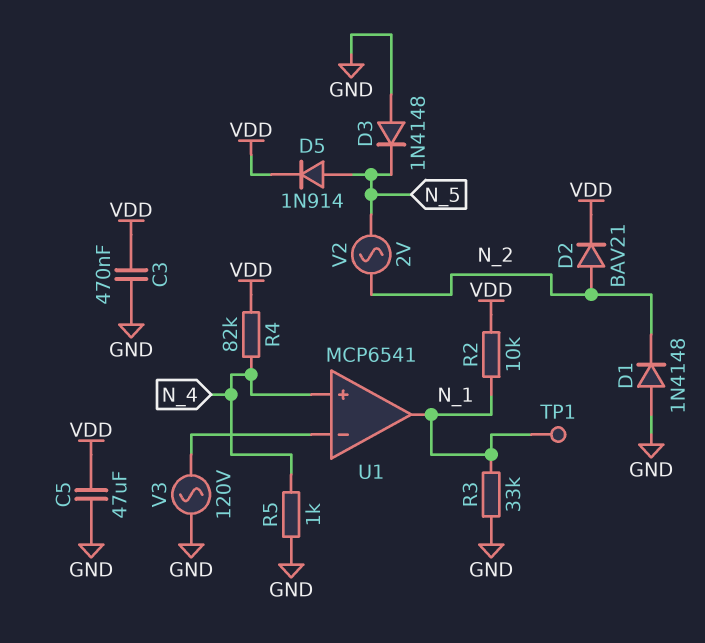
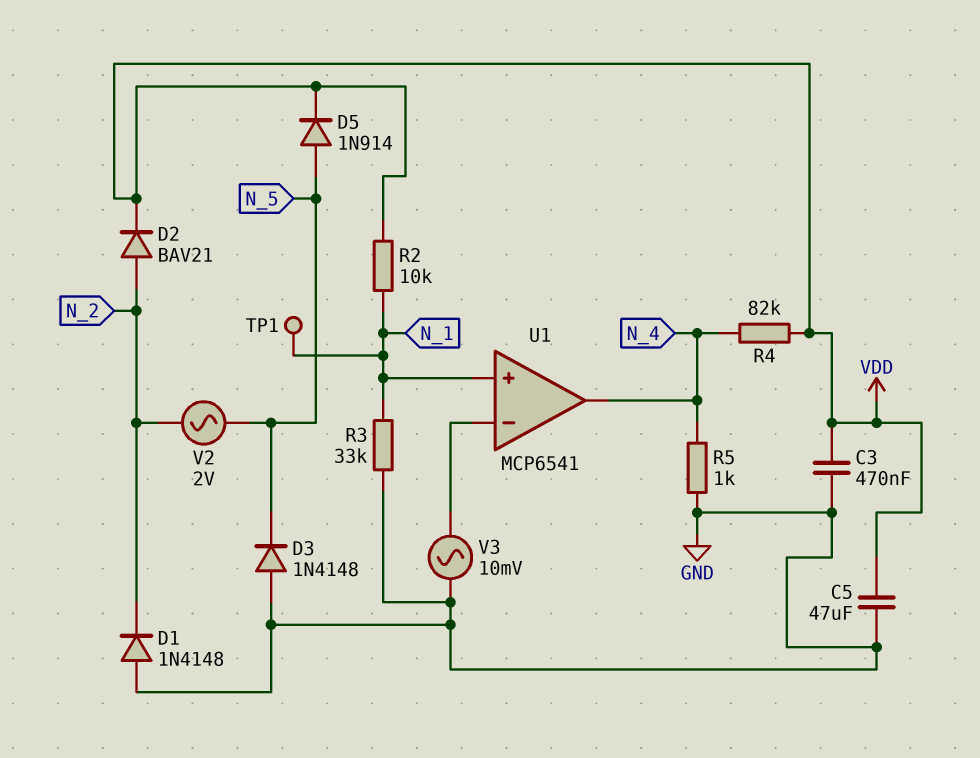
U1 pin in+: N_4 -> N_1
U1 pin out: N_1 -> N_4
V3: AC 120V (GND, U1/in-) -> AC 10mV (GND, U1/in-)

